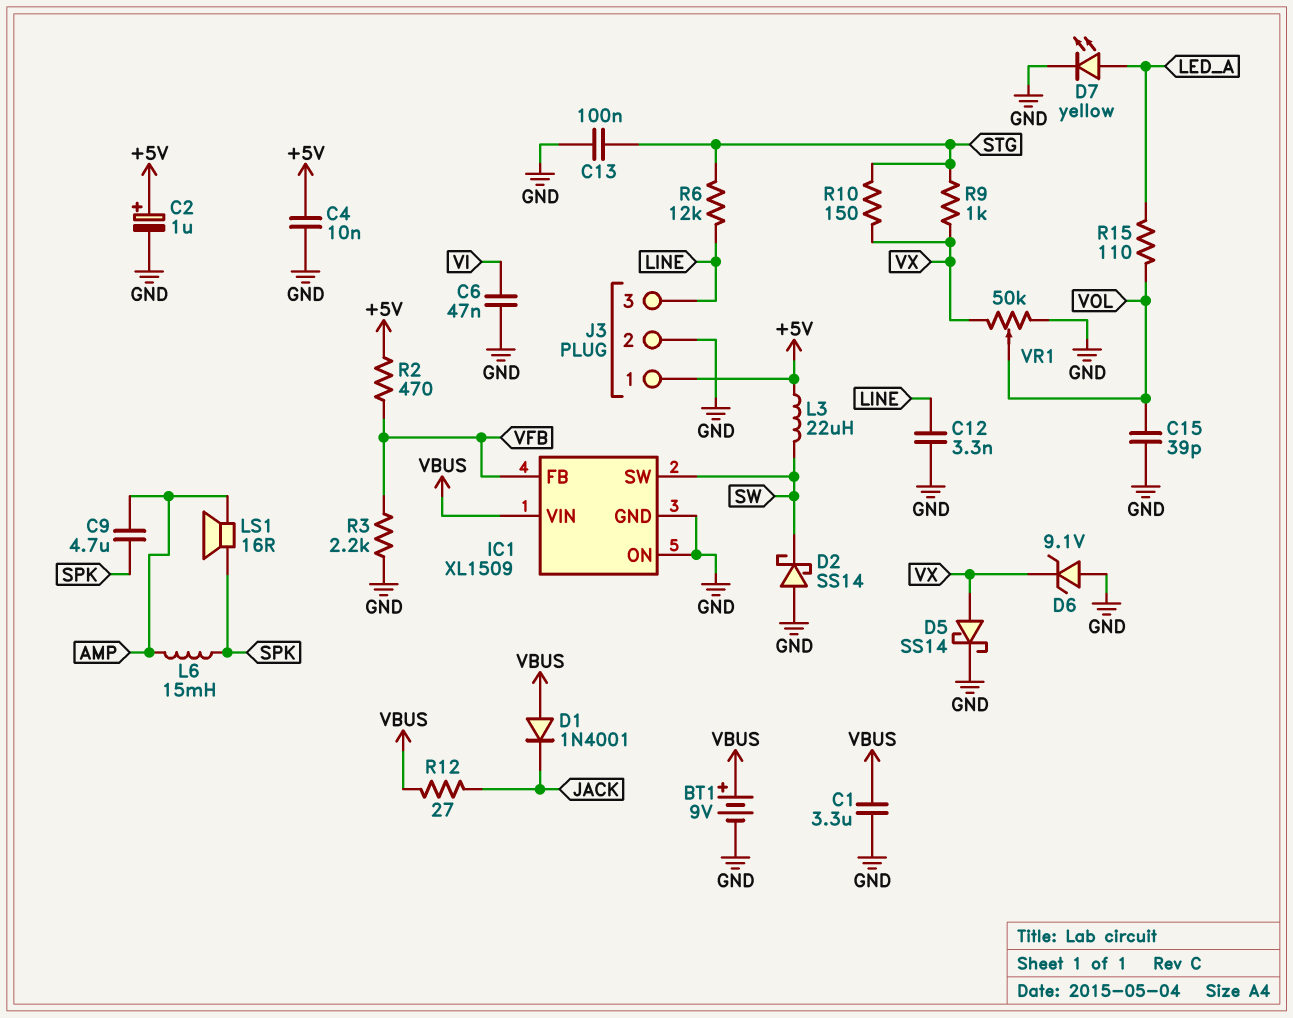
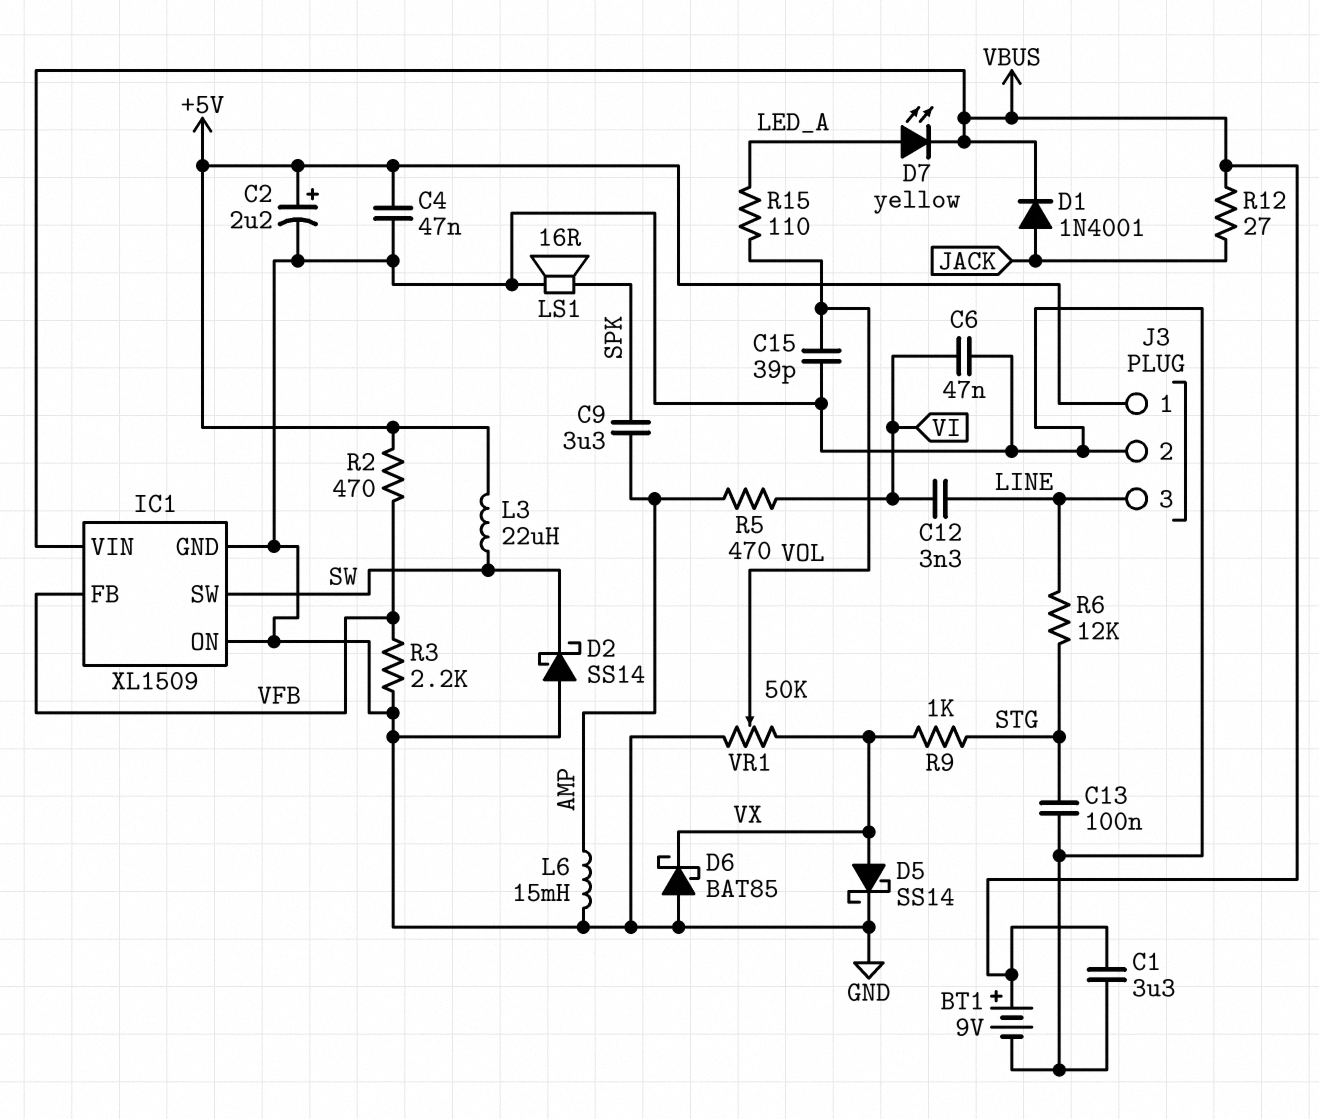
C2: 1uF (plus +5V, minus GND) -> 2.2uF (plus +5V, minus GND)
C4: 10nF (+5V, GND) -> 47nF (+5V, GND)
C9: 4.7uF (AMP, SPK) -> 3.3uF (AMP, SPK)
C12: 3.3nF (GND, LINE) -> 3.3nF (LINE, VI)
D1: diode 1N4001 (A VBUS, K JACK) -> diode 1N4001 (A JACK, K VBUS)
D6: zener 9.1V (A GND, K VX) -> schottky BAT85 (A GND, K VX)
D7: LED yellow (A LED_A, K GND) -> LED yellow (A LED_A, K VBUS)
L6: 15mH (AMP, SPK) -> 15mH (AMP, GND)
LS1: speaker 16R (AMP, SPK) -> speaker 16R (GND, SPK)
R5: none -> 470 (AMP, VI)
R10: 150 (STG, VX) -> none

